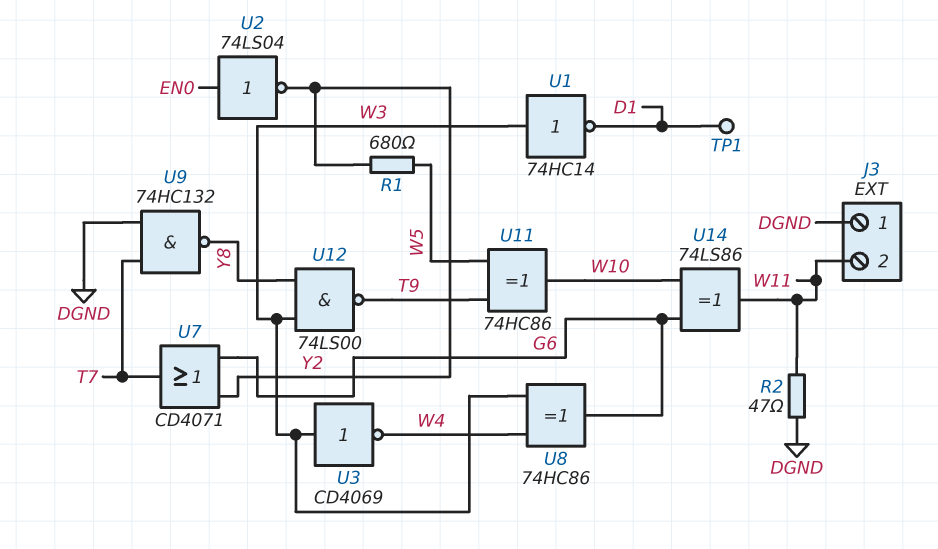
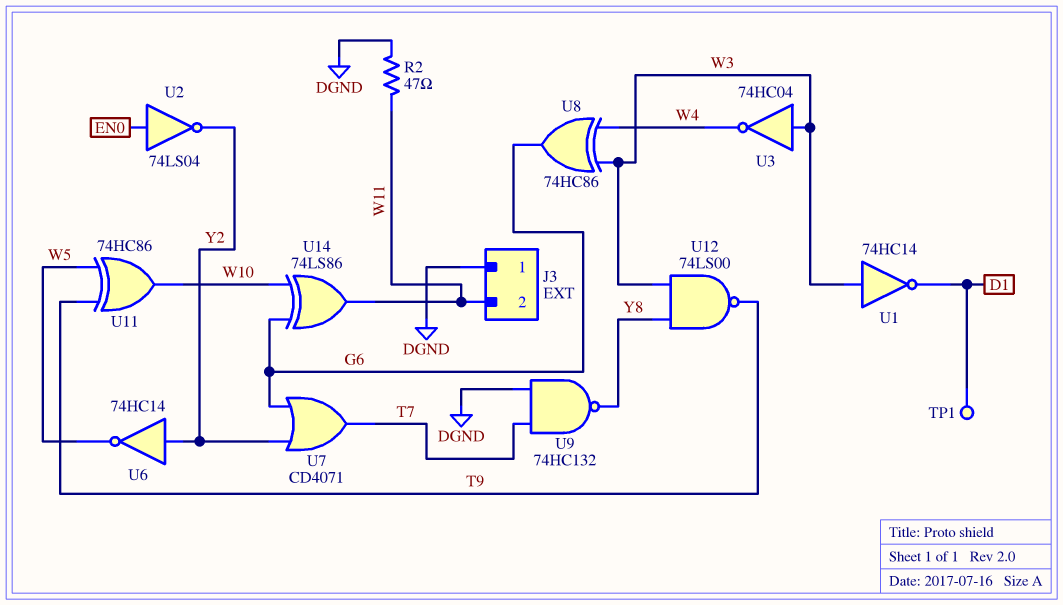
R1: 680 (W5, Y2) -> none
U3: NOT CD4069 (in W3, out W4) -> NOT 74HC04 (in W3, out W4)
U6: none -> NOT 74HC14 (in Y2, out W5)

